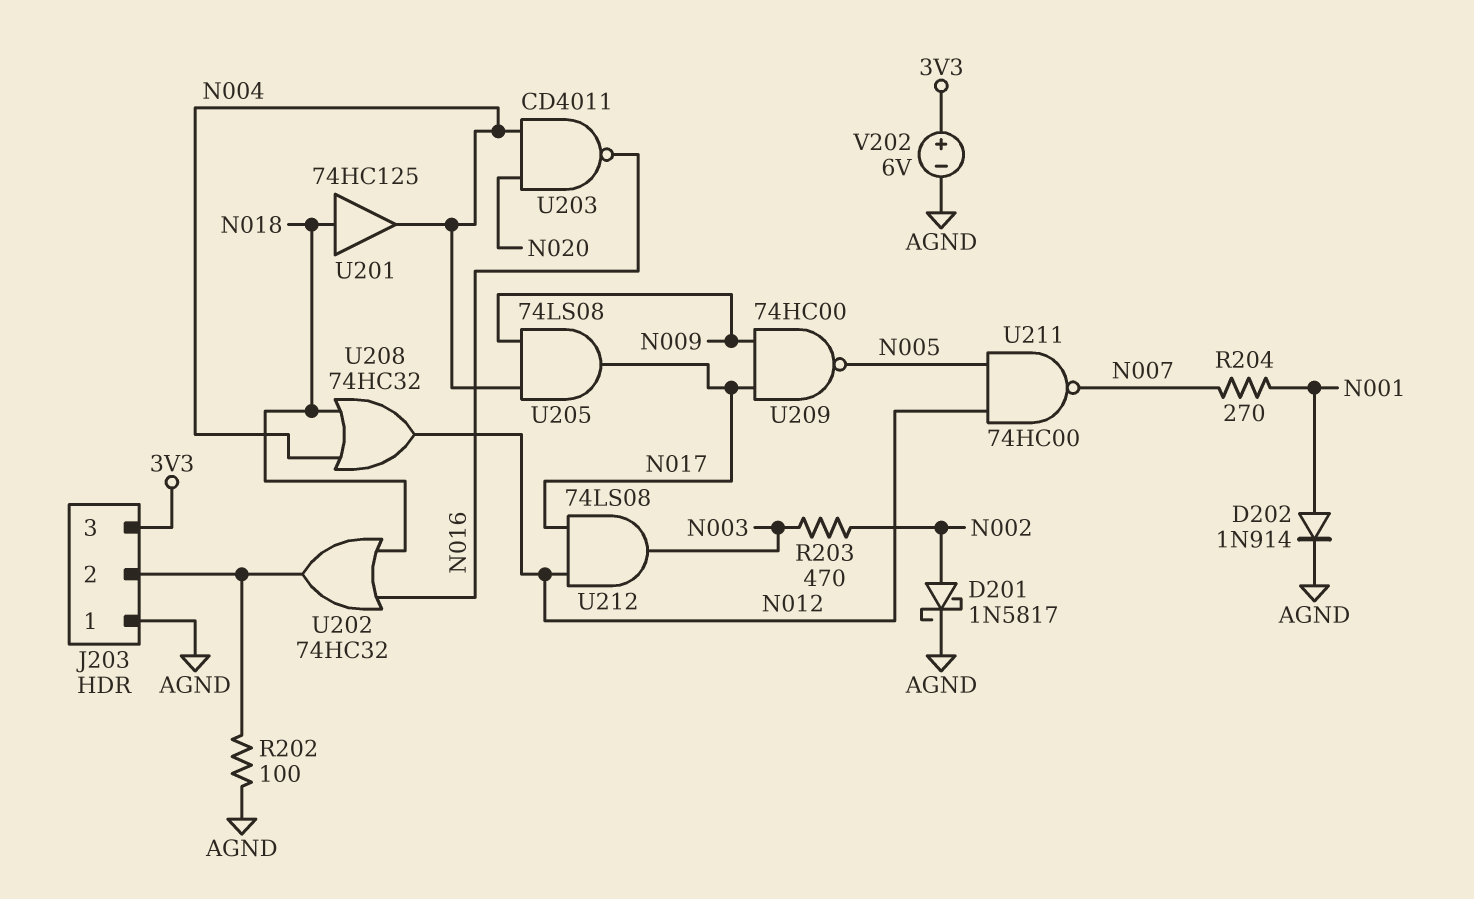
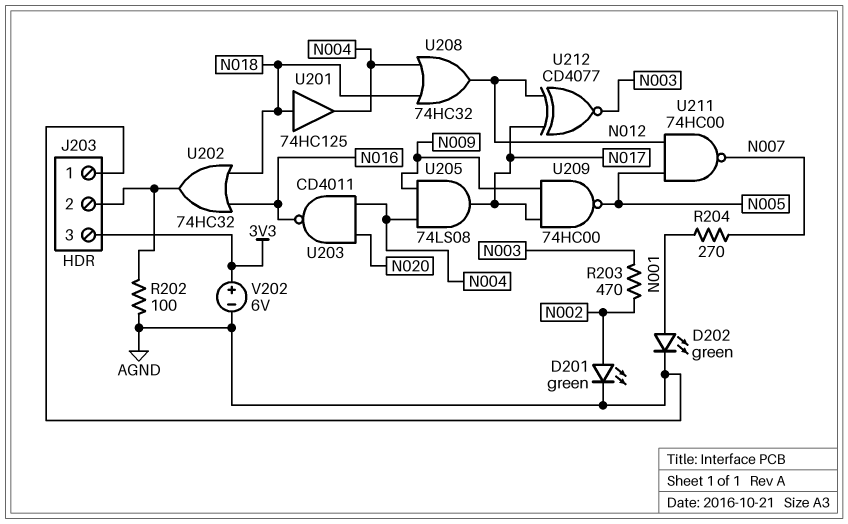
D201: schottky 1N5817 (A N002, K AGND) -> LED green (A N002, K AGND)
D202: diode 1N914 (A N001, K AGND) -> LED green (A N001, K AGND)
U212: AND 74LS08 (in N012, in N017, out N003) -> XNOR CD4077 (in N012, in N017, out N003)

